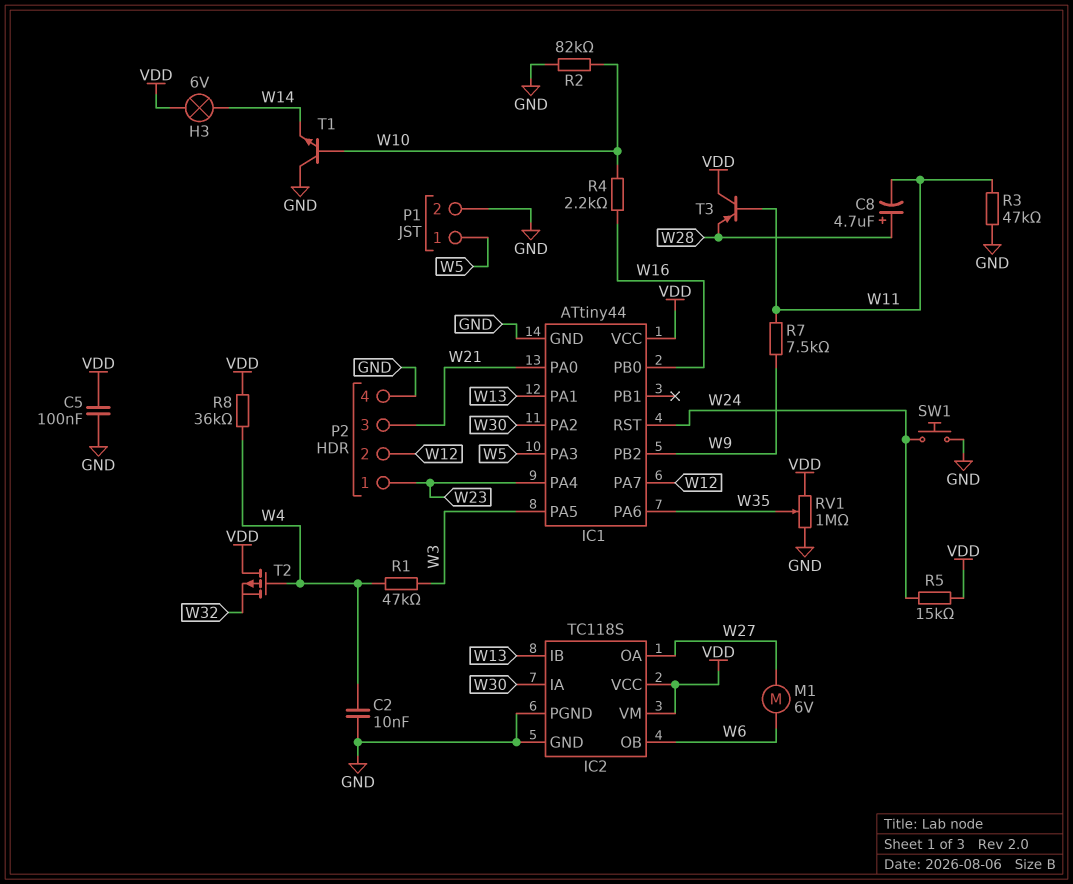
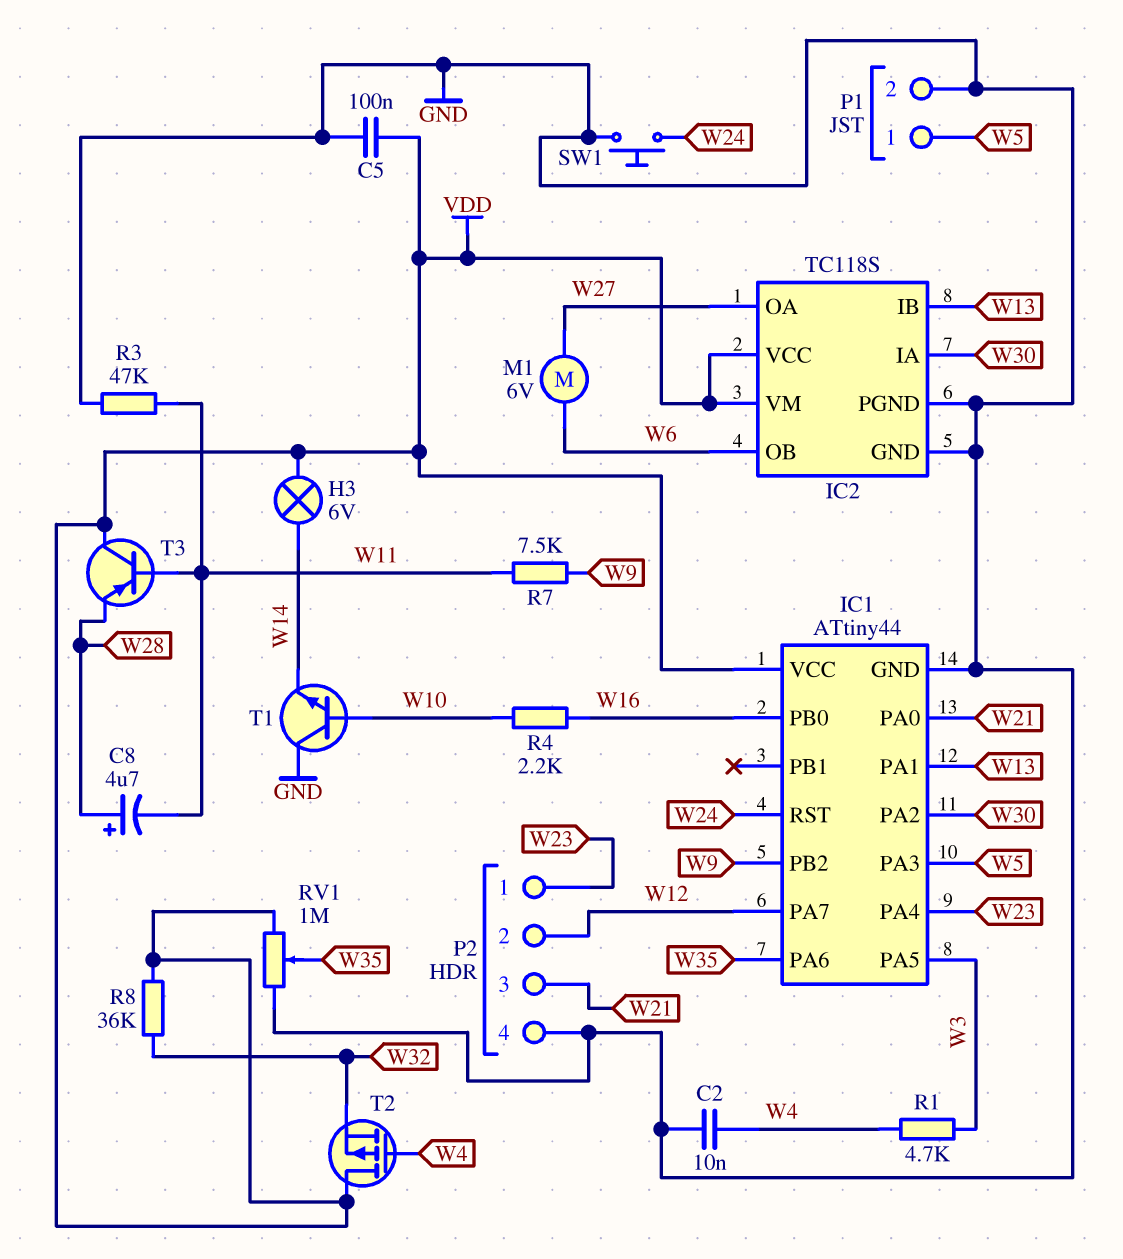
R1: 47k (W3, W4) -> 4.7k (W3, W4)
R2: 82k (GND, W10) -> none
R5: 15k (VDD, W24) -> none
R8: 36k (VDD, W4) -> 36k (VDD, W32)

